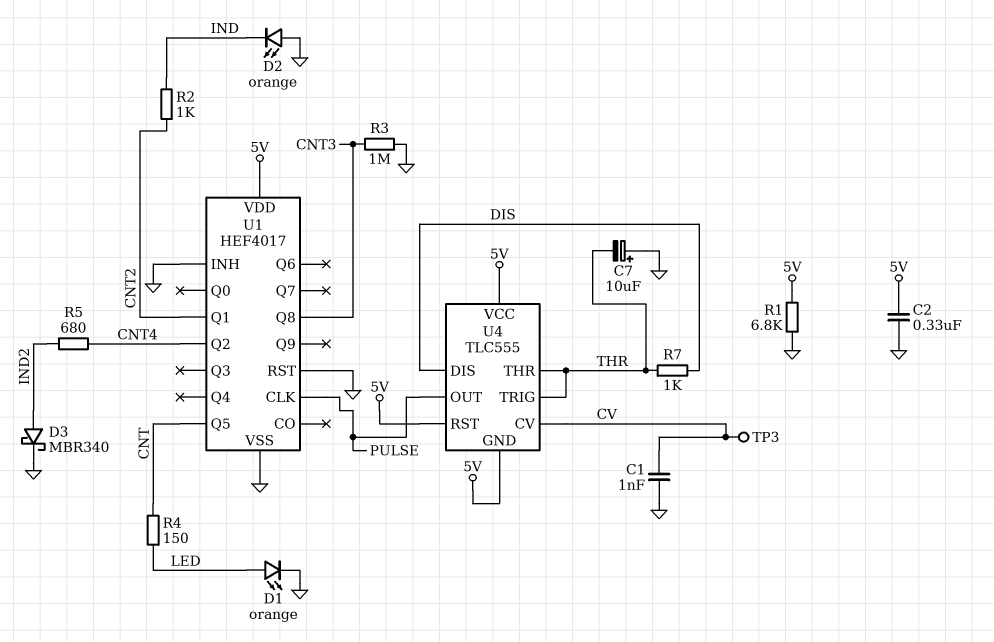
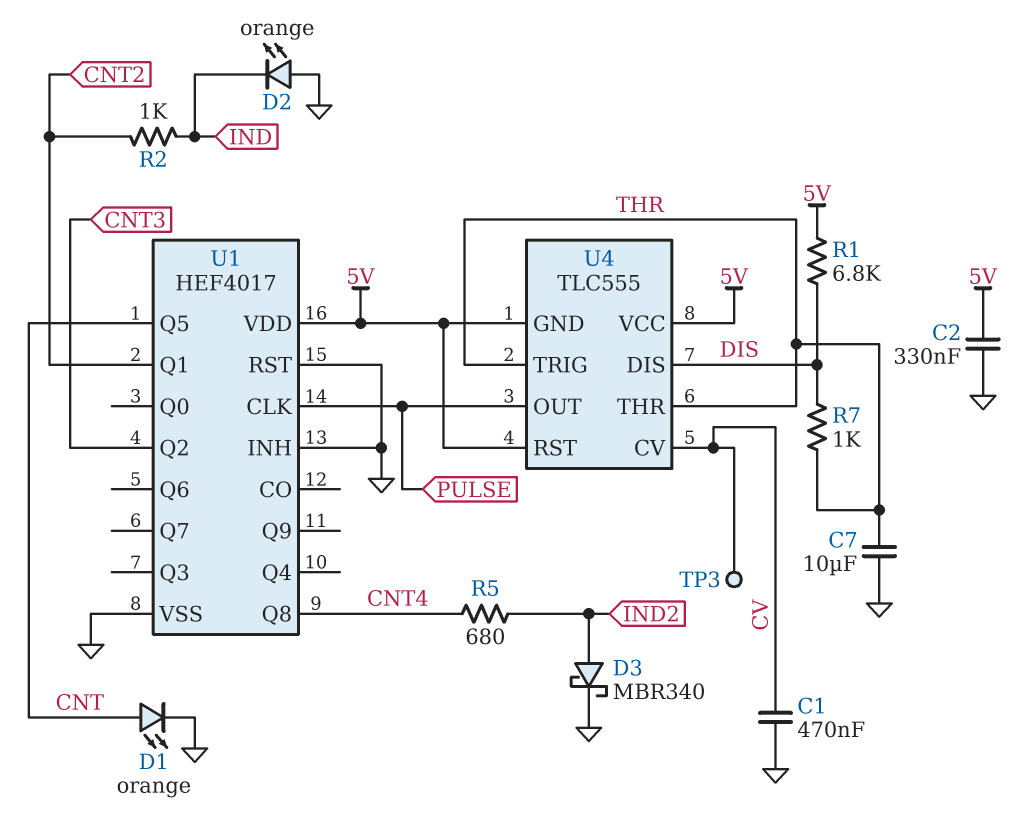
C1: 1nF (CV, GND) -> 470nF (CV, GND)
C7: 10uF (plus GND, minus THR) -> 10uF (GND, THR)
D1: LED orange (A LED, K GND) -> LED orange (A CNT, K GND)
R1: 6.8k (5V, GND) -> 6.8k (5V, DIS)
R3: 1M (CNT3, GND) -> none
R4: 150 (CNT, LED) -> none
U1 pin Q2: CNT4 -> CNT3
U1 pin Q8: CNT3 -> CNT4

